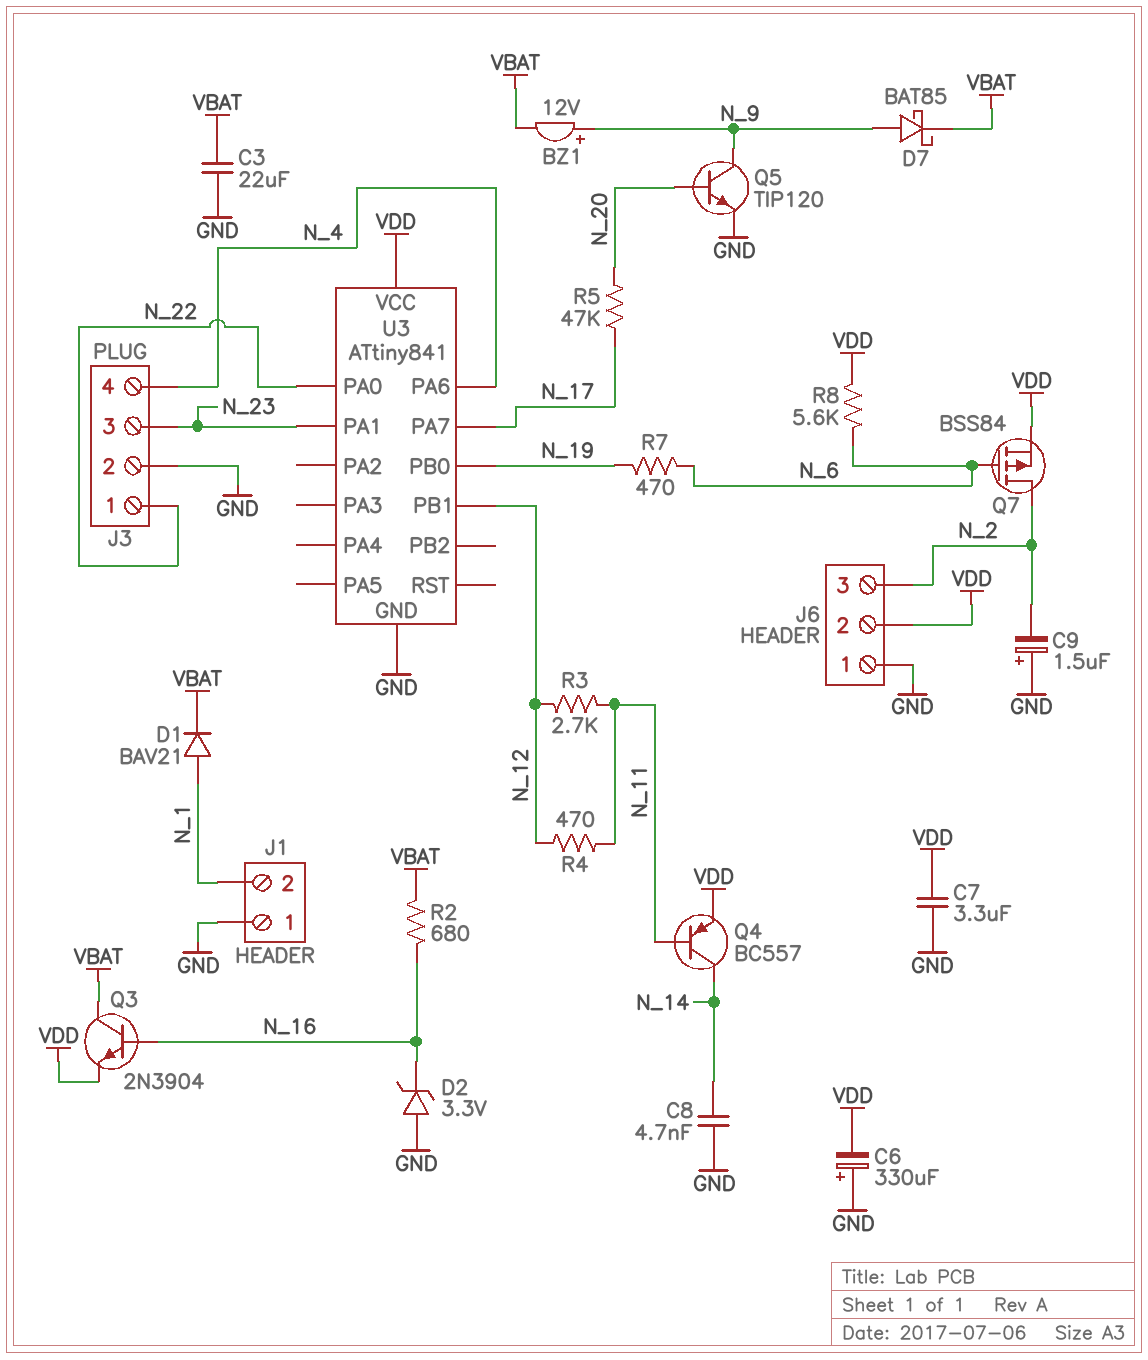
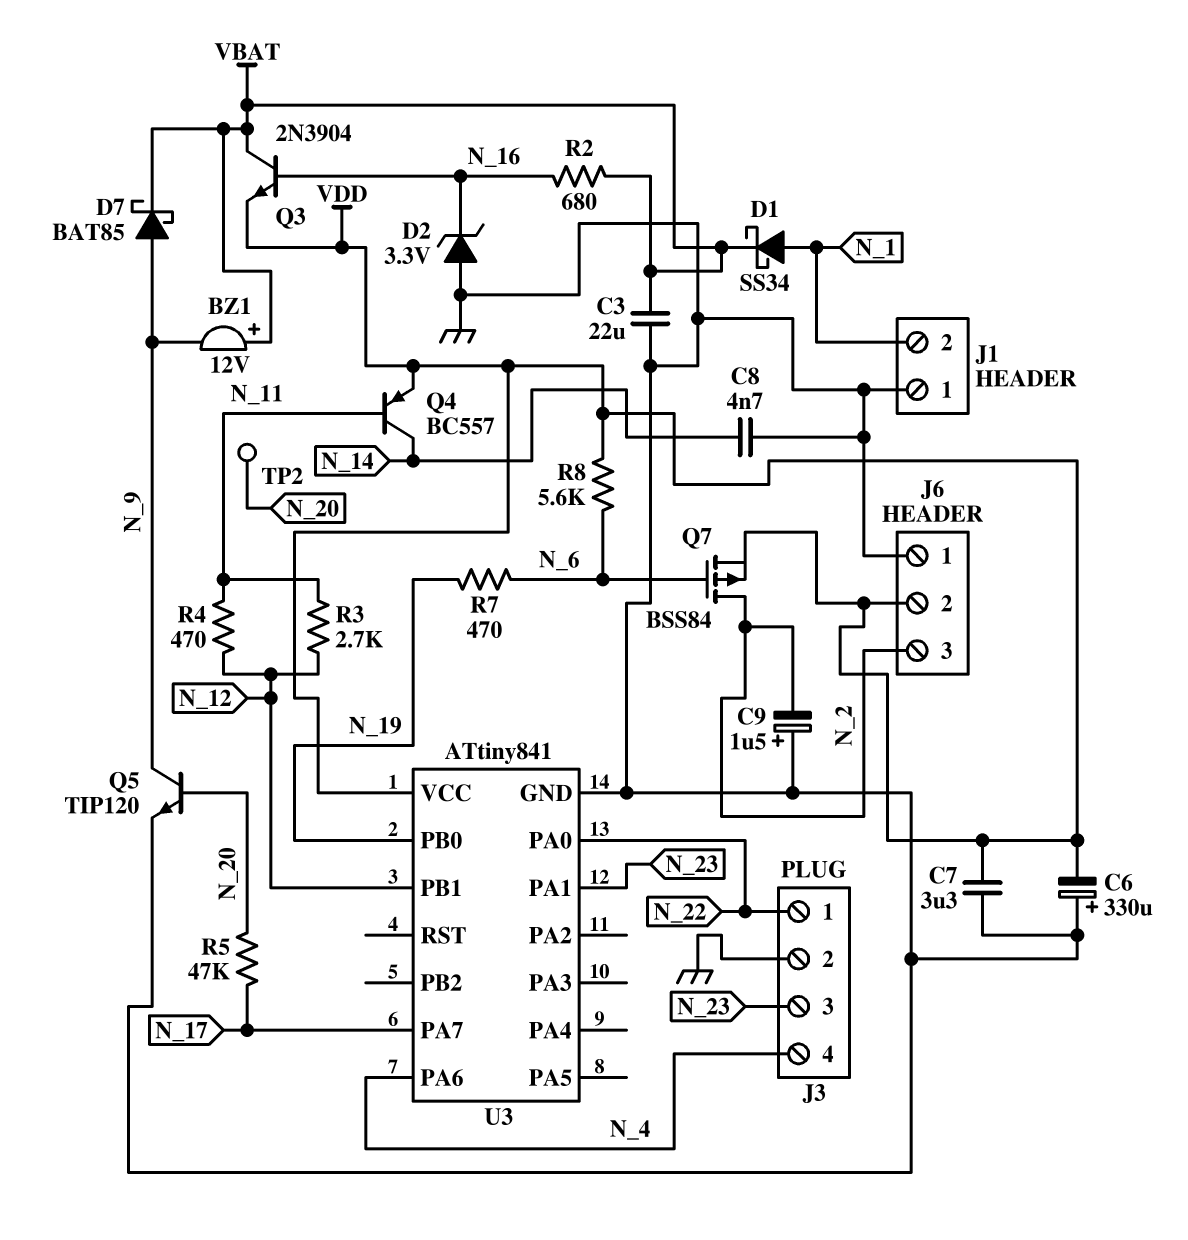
BZ1: buzzer 12V (plus N_9, minus VBAT) -> buzzer 12V (plus VBAT, minus N_9)
D1: diode BAV21 (A N_1, K VBAT) -> schottky SS34 (A N_1, K VBAT)
TP2: none -> test point (N_20)

